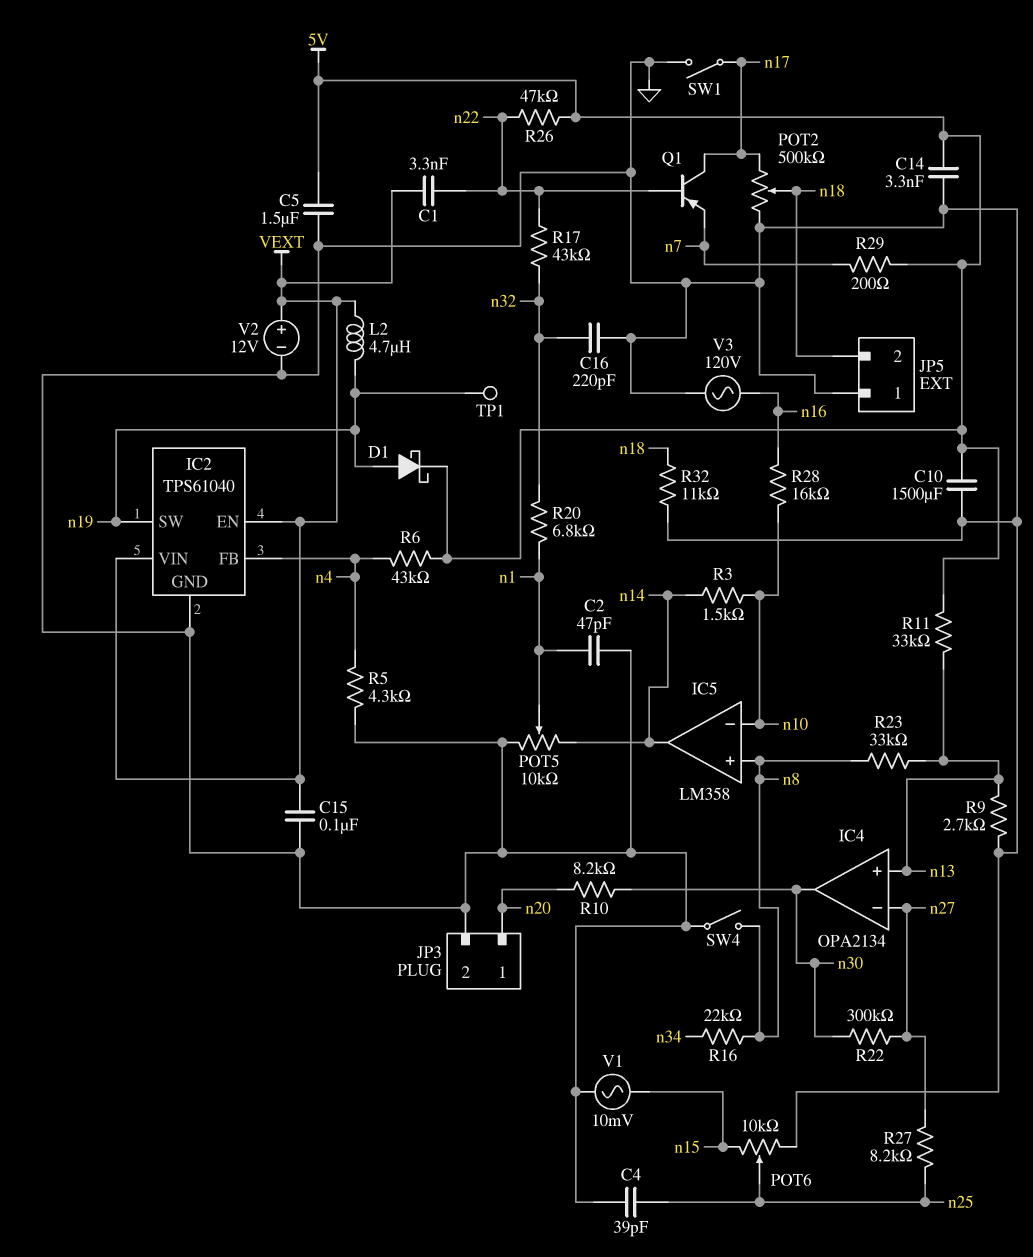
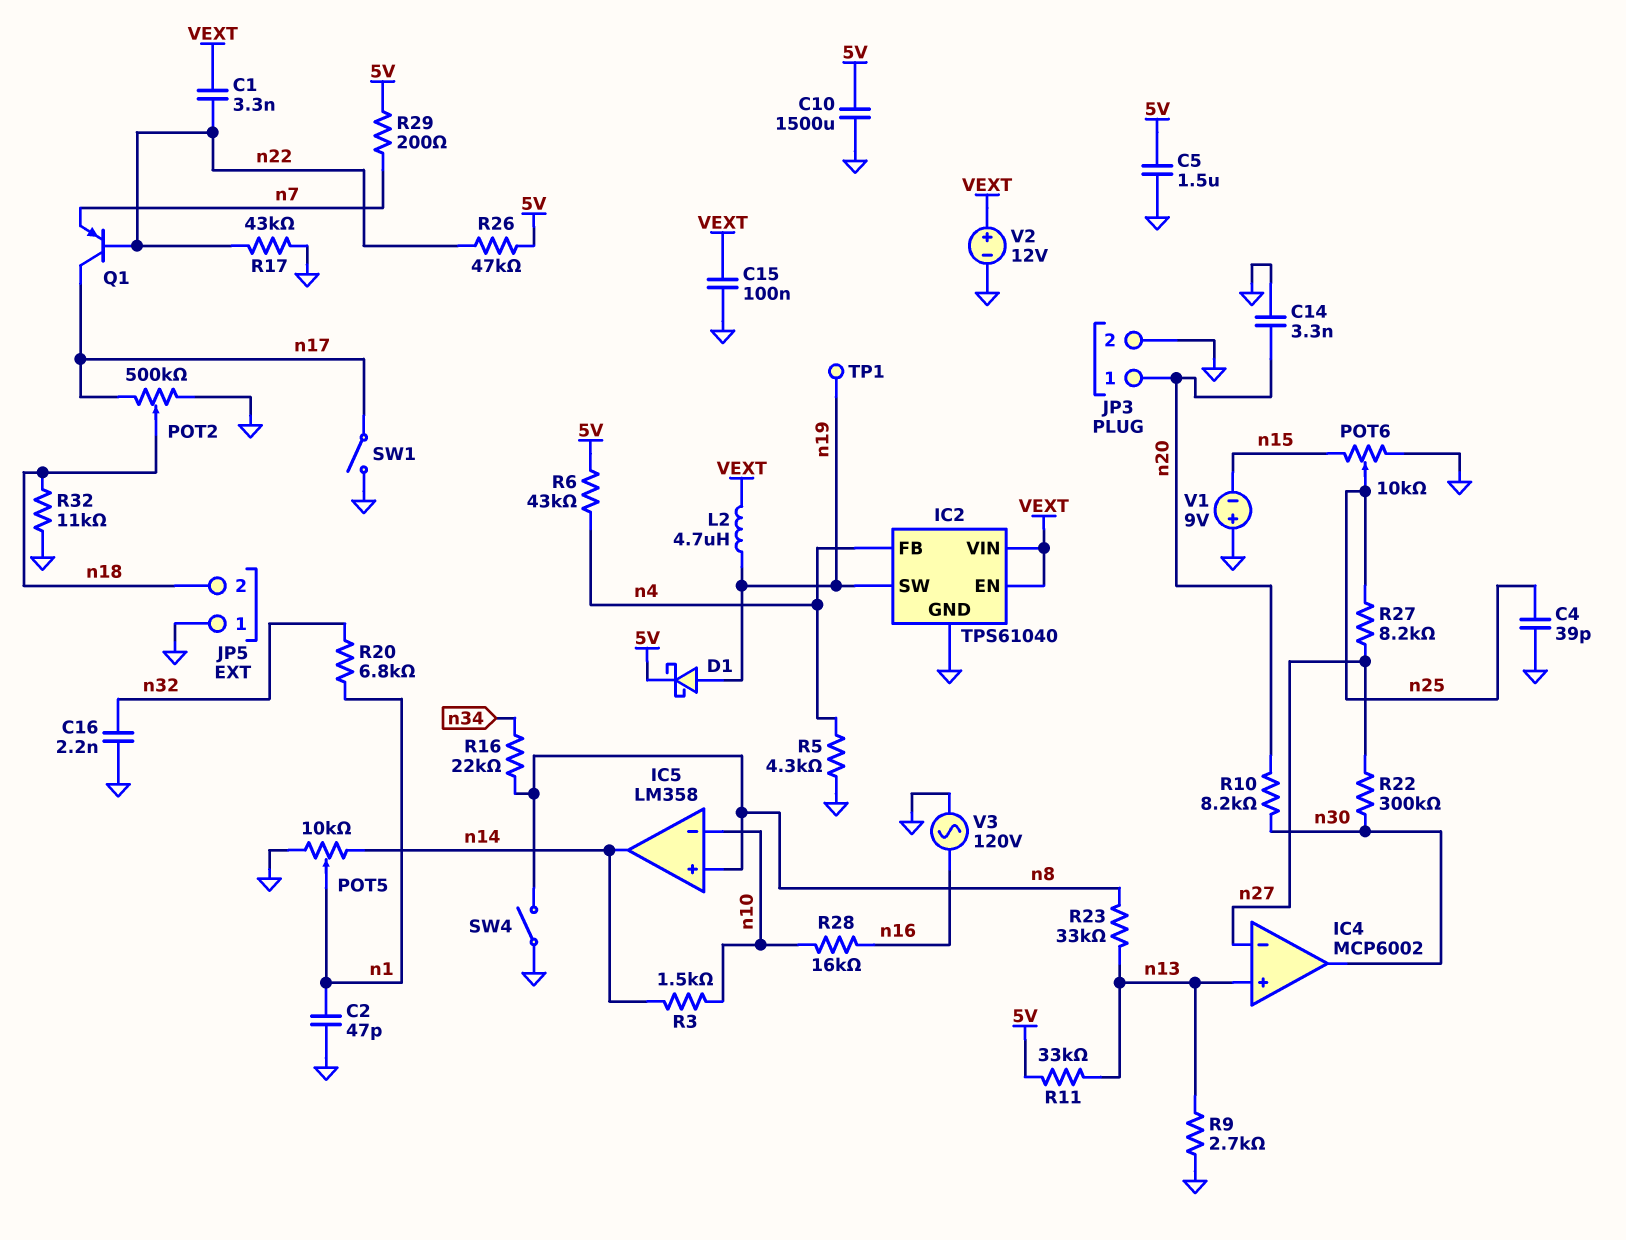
C14: 3.3nF (5V, GND) -> 3.3nF (GND, n20)
C16: 220pF (GND, n32) -> 2.2nF (GND, n32)
IC4: OPA2134 -> MCP6002
R17: 43k (n22, n32) -> 43k (GND, n22)
V1: AC 10mV (GND, n15) -> 9V (plus GND, minus n15)

